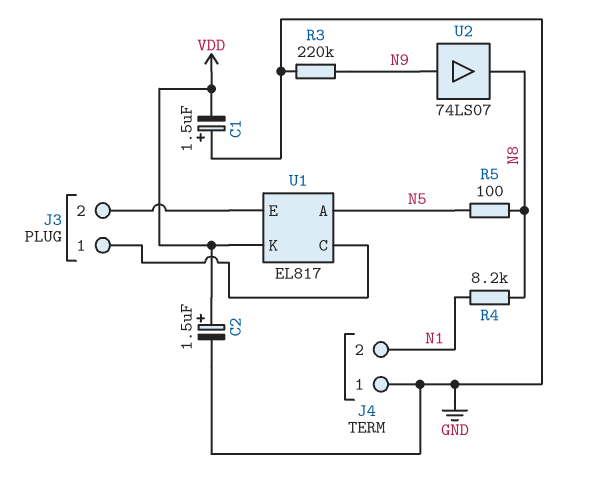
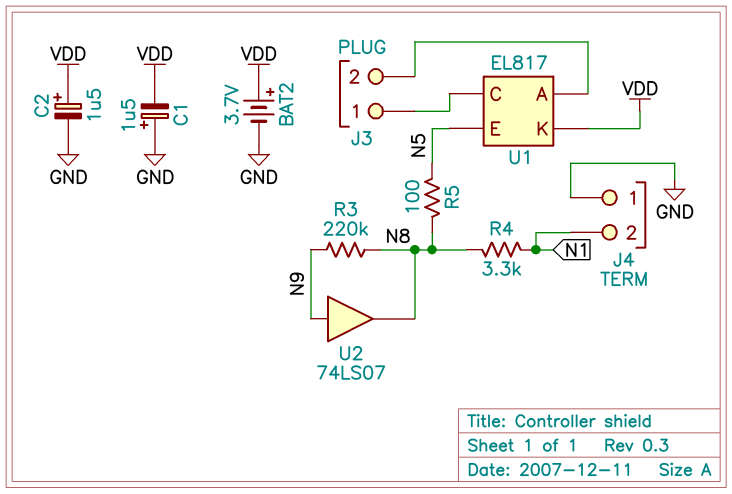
BAT2: none -> 3.7V (plus VDD, minus GND)
R3: 220k (GND, N9) -> 220k (N8, N9)
R4: 8.2k (N1, N8) -> 3.3k (N1, N8)
U1 pin A: N5 -> J3/2
U1 pin E: J3/2 -> N5

